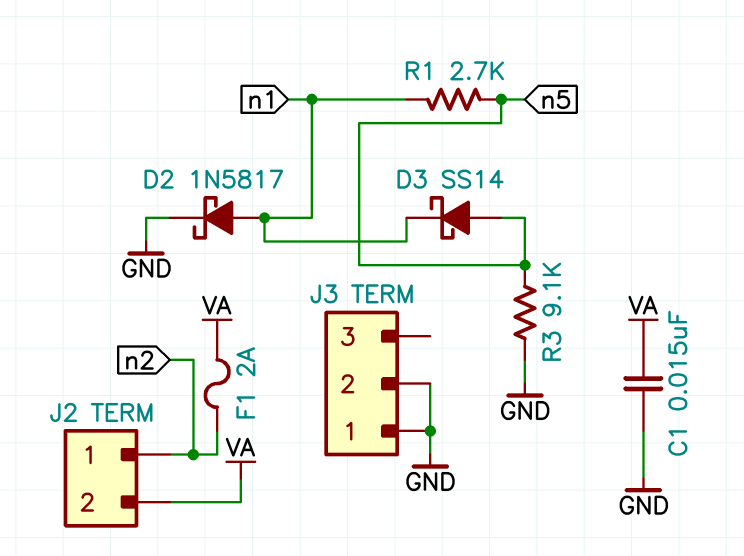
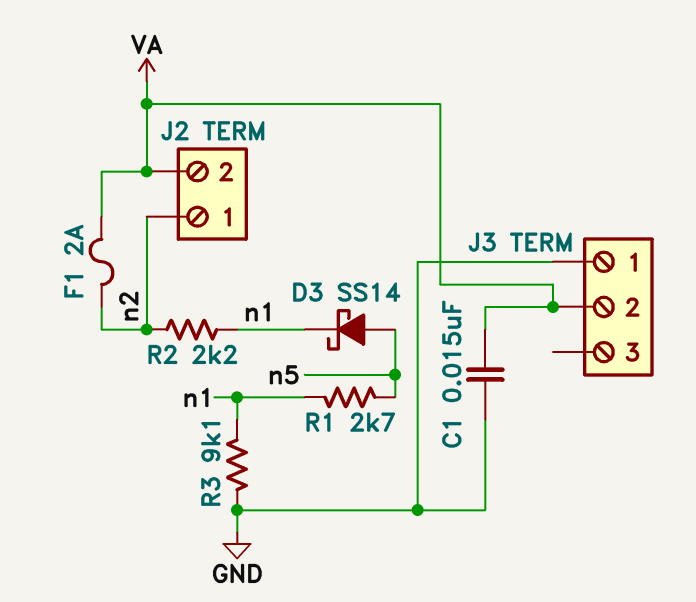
D2: schottky 1N5817 (A n1, K GND) -> none
J3 pin 2: GND -> VA
R2: none -> 2.2k (n1, n2)
R3: 9.1k (GND, n5) -> 9.1k (GND, n1)

